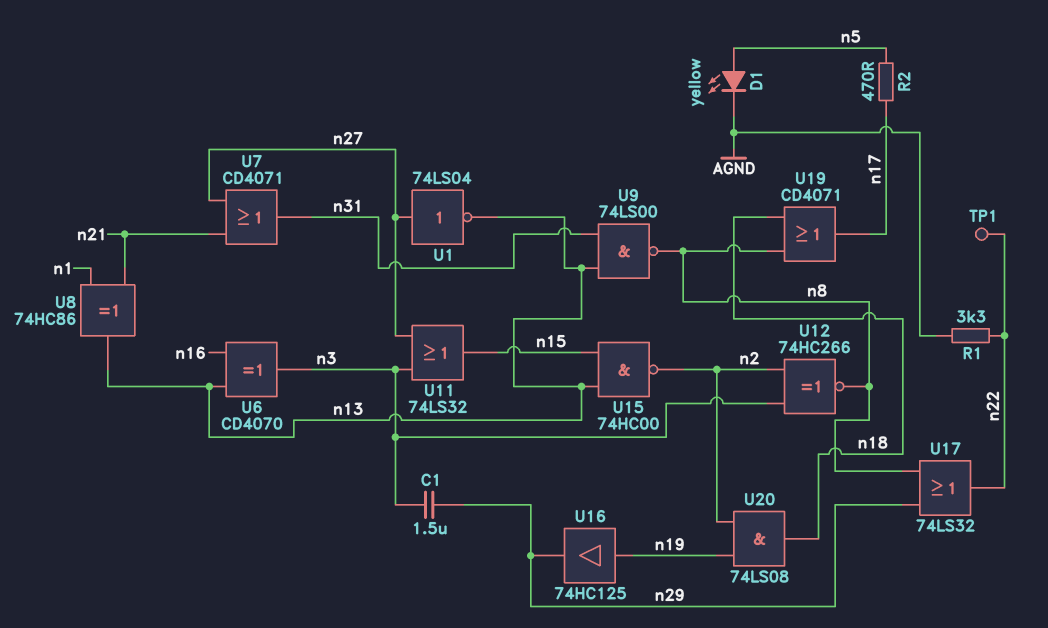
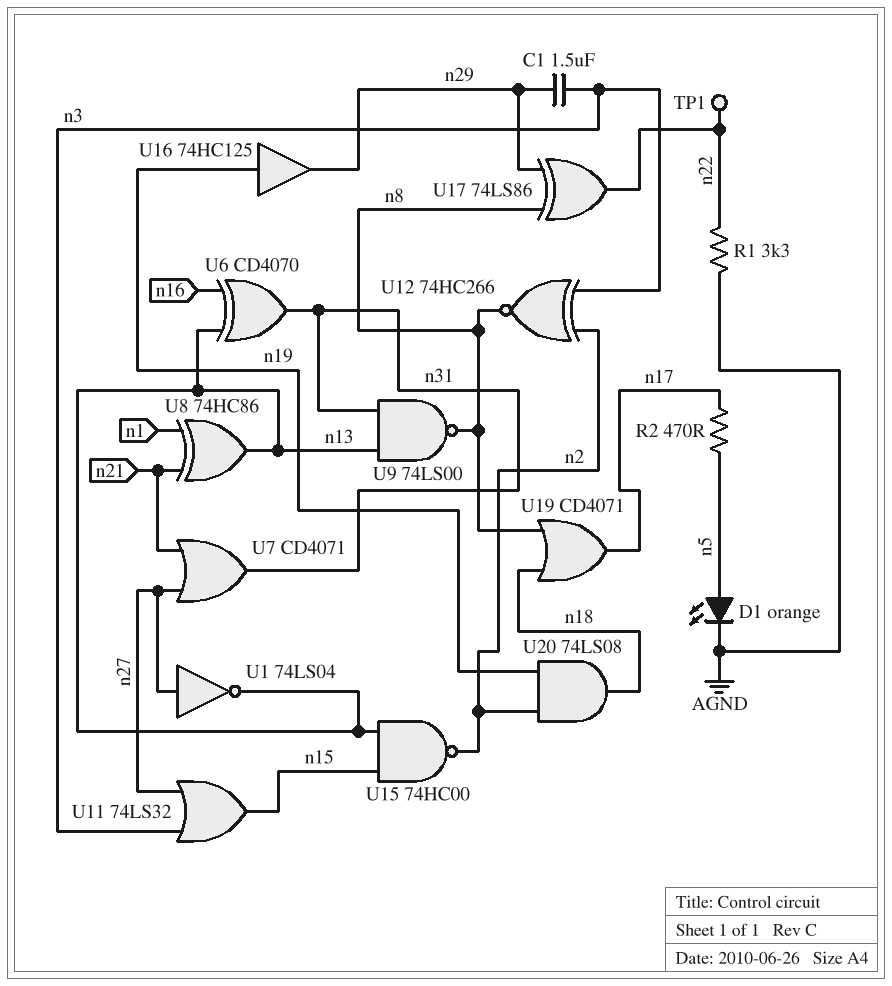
D1: LED yellow (A n5, K AGND) -> LED orange (A n5, K AGND)
U6: XOR CD4070 (in n13, in n16, out n3) -> XOR CD4070 (in n13, in n16, out n31)
U17: OR 74LS32 (in n8, in n29, out n22) -> XOR 74LS86 (in n8, in n29, out n22)

